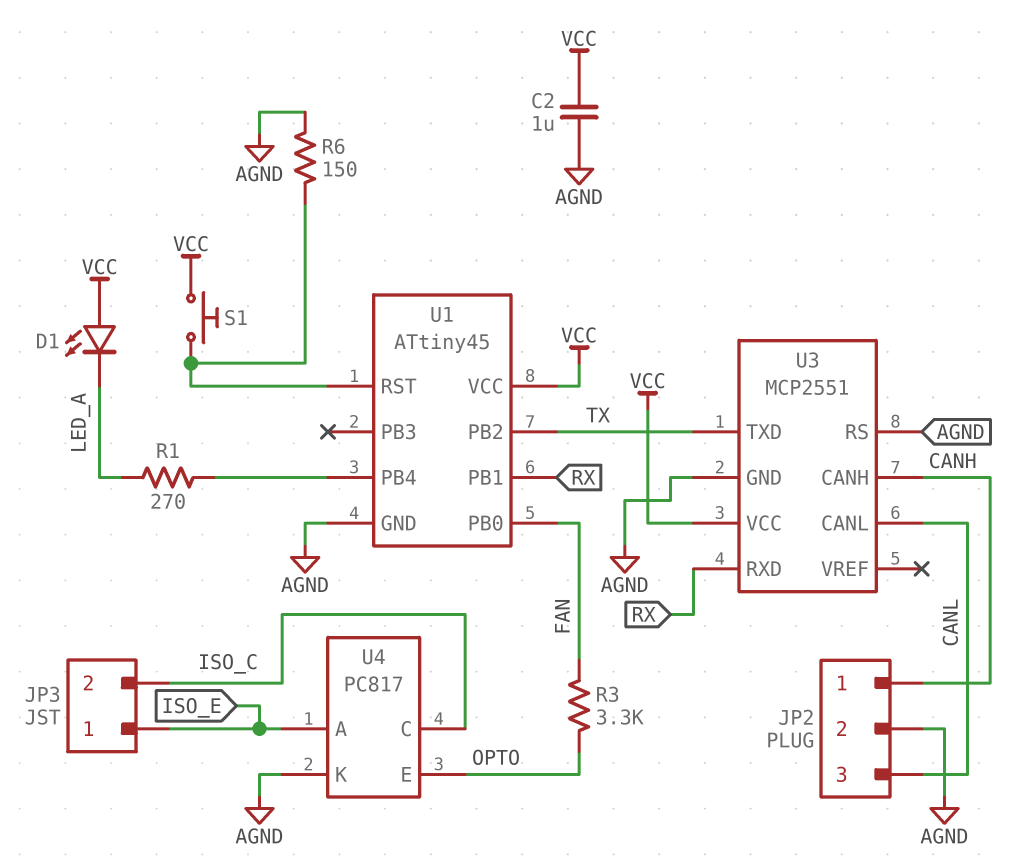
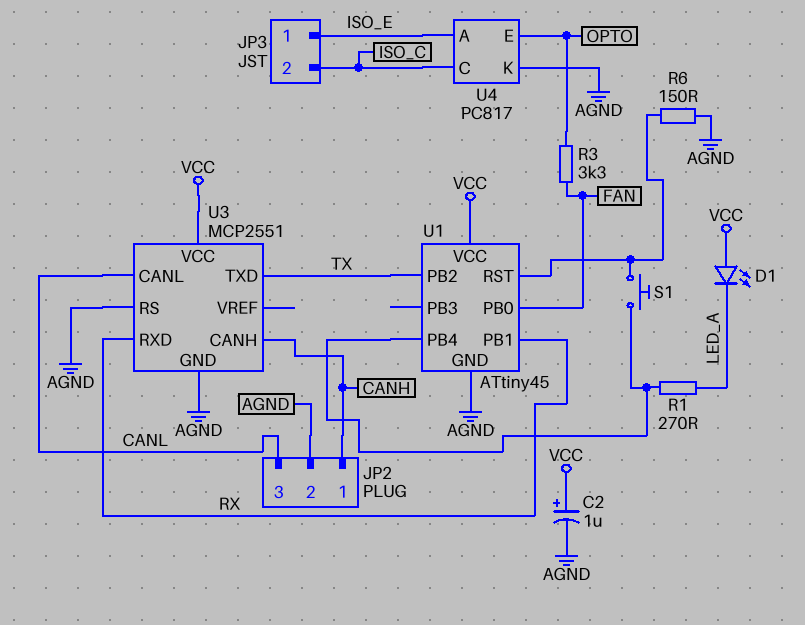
C2: 1uF (AGND, VCC) -> 1uF (plus VCC, minus AGND)
S1: button (U1/RST, VCC) -> button (U1/PB4, U1/RST)

